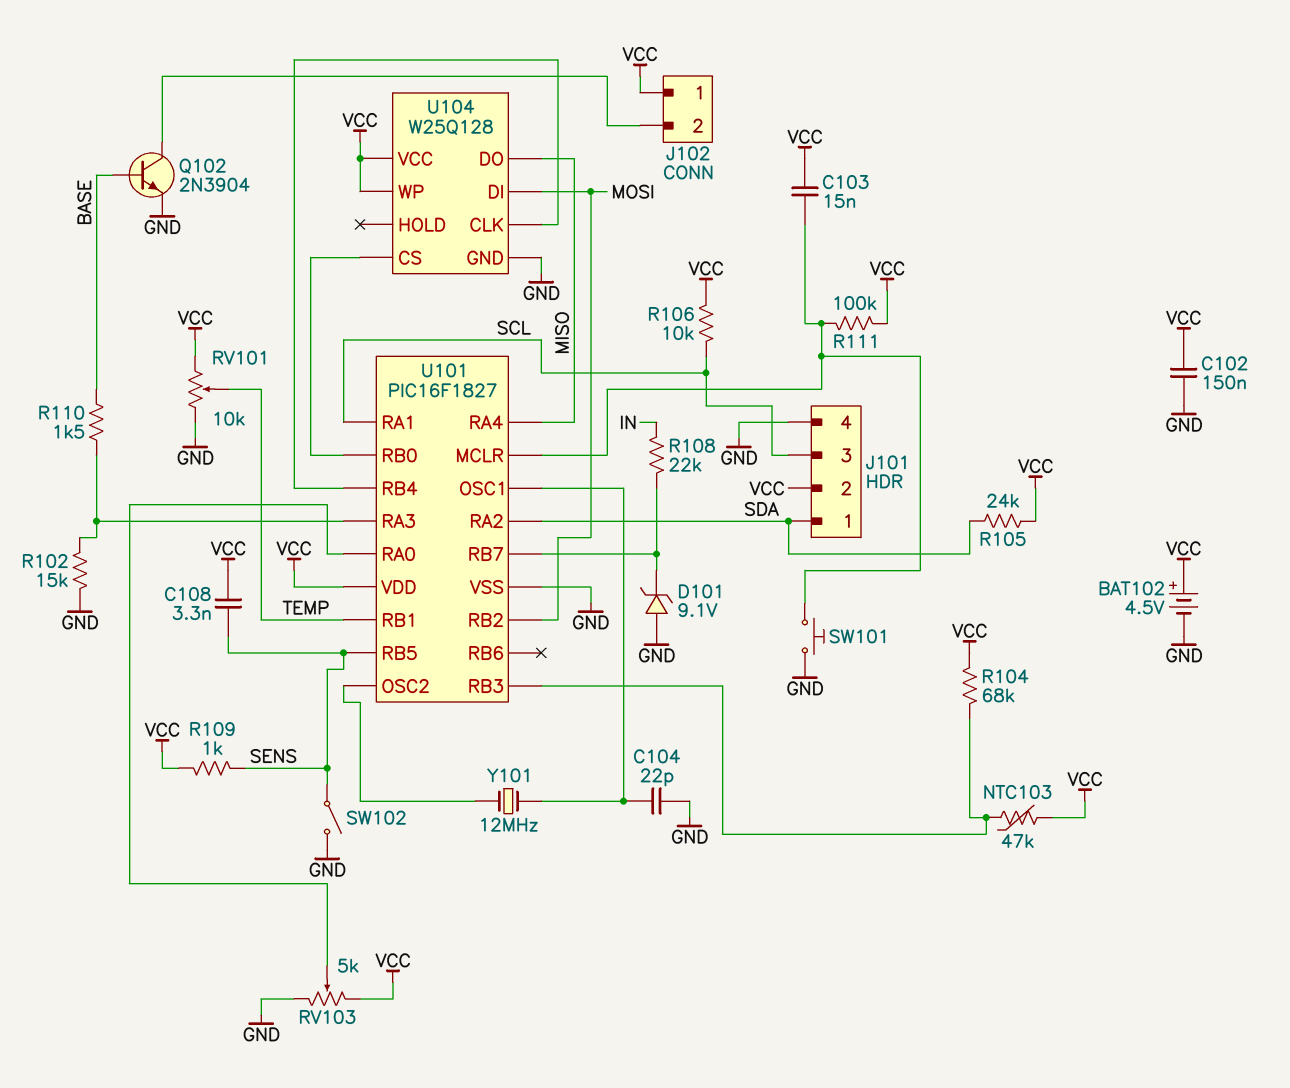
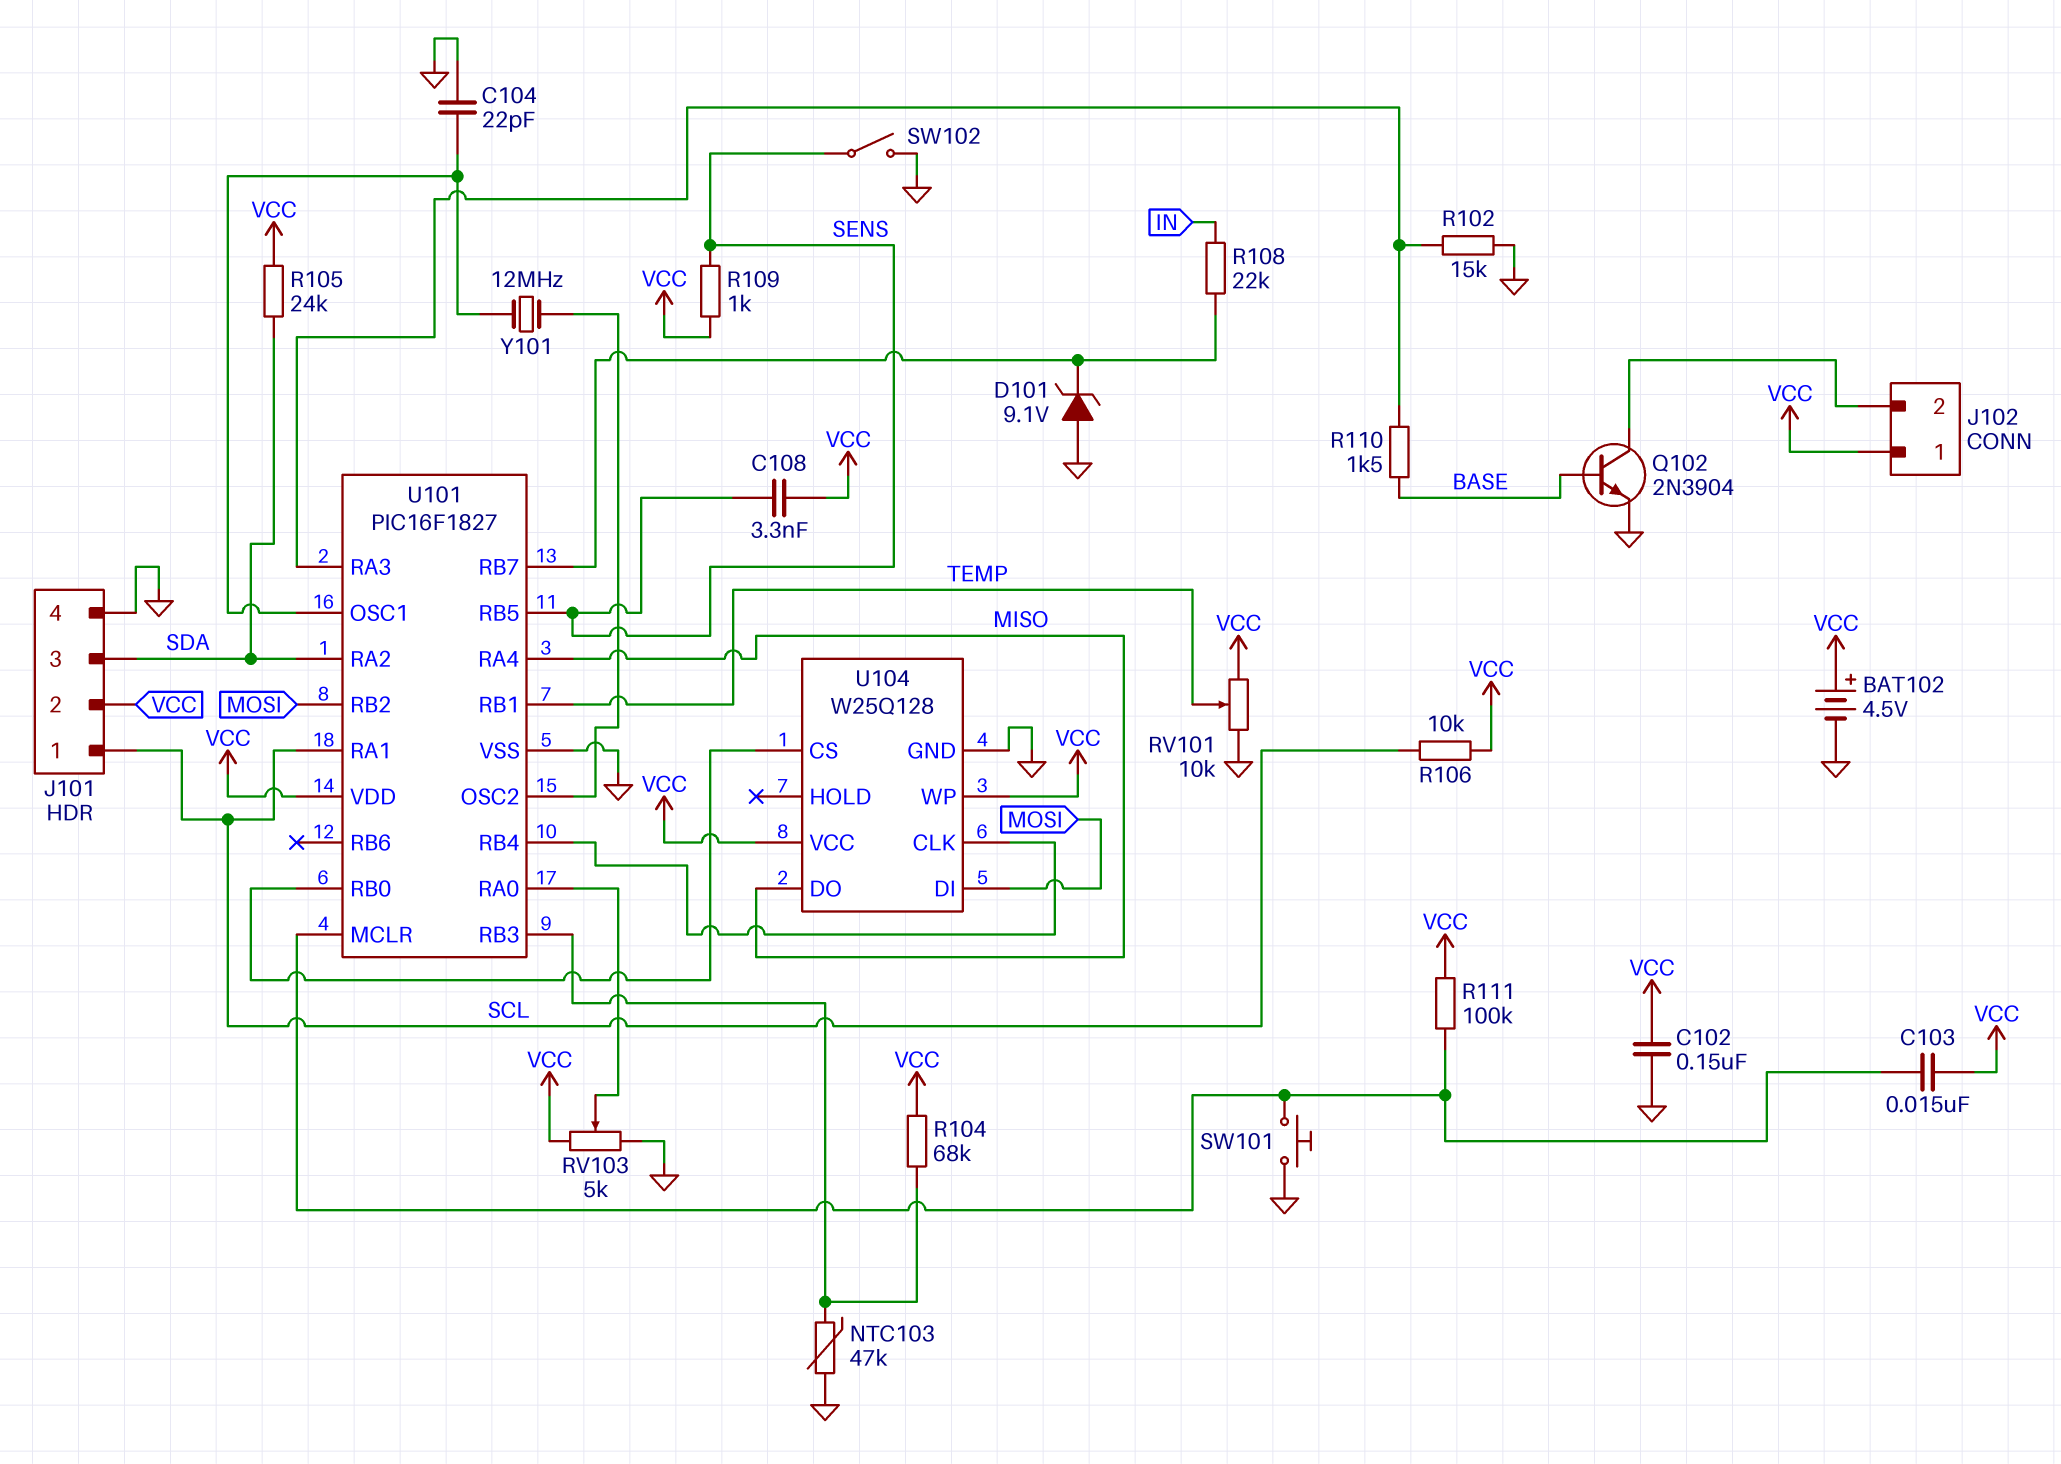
J101 pin 1: SDA -> SCL
J101 pin 3: SCL -> SDA
NTC103: 47k (U101/RB3, VCC) -> 47k (GND, U101/RB3)

